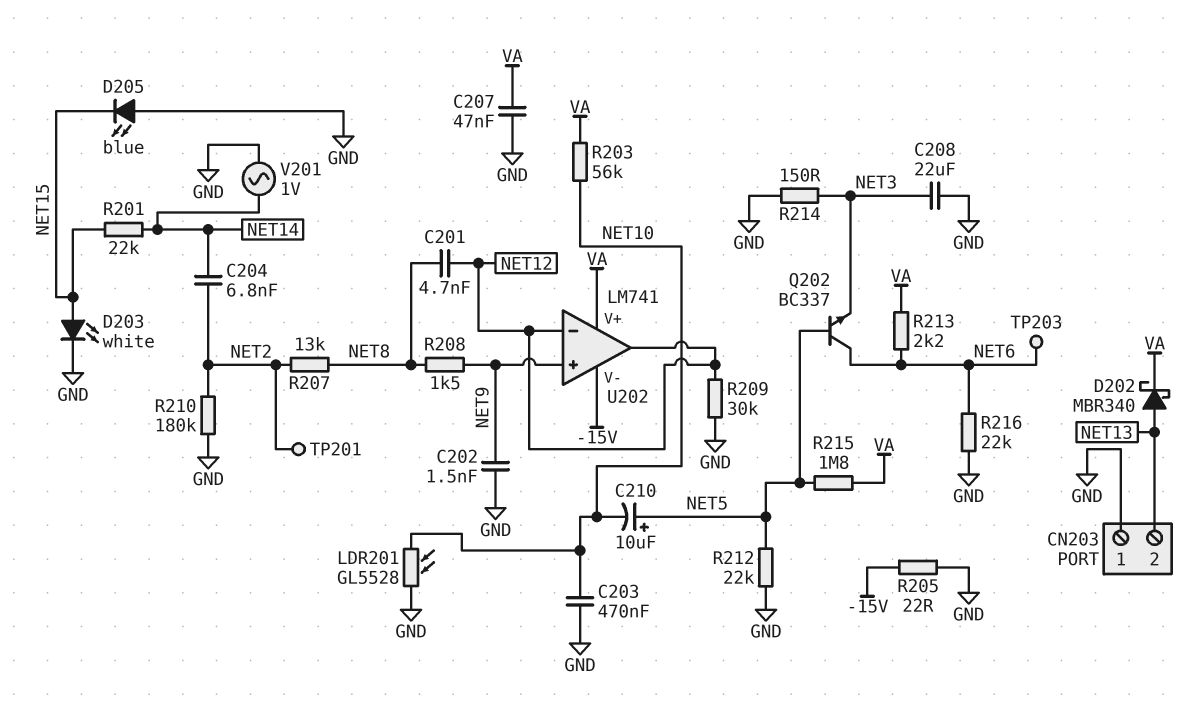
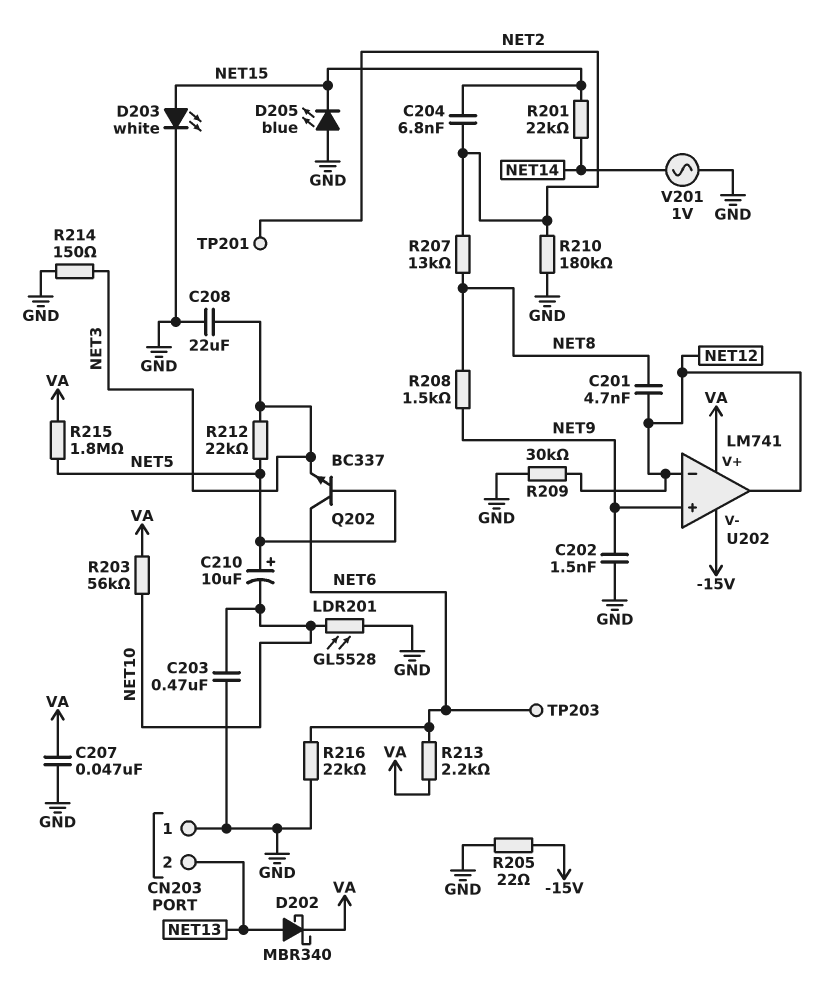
C204: 6.8nF (NET2, NET14) -> 6.8nF (NET2, NET15)
R212: 22k (GND, NET5) -> 22k (NET3, NET5)

